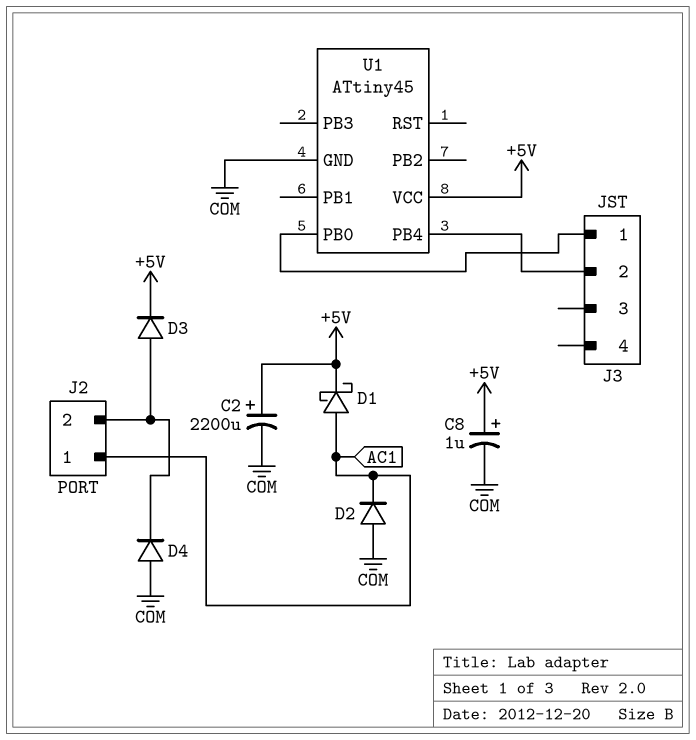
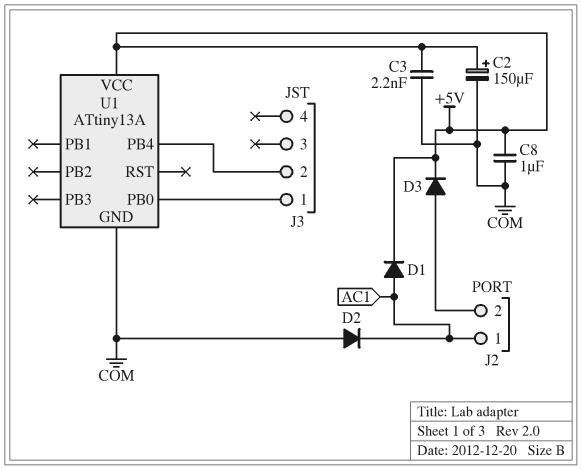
C2: 2200uF (plus +5V, minus COM) -> 150uF (plus +5V, minus COM)
C3: none -> 2.2nF (+5V, COM)
C8: 1uF (plus +5V, minus COM) -> 1uF (+5V, COM)
D1: schottky (A AC1, K +5V) -> diode (A AC1, K +5V)
D4: diode (A COM, K J2/2) -> none
U1: ATtiny45 -> ATtiny13A

